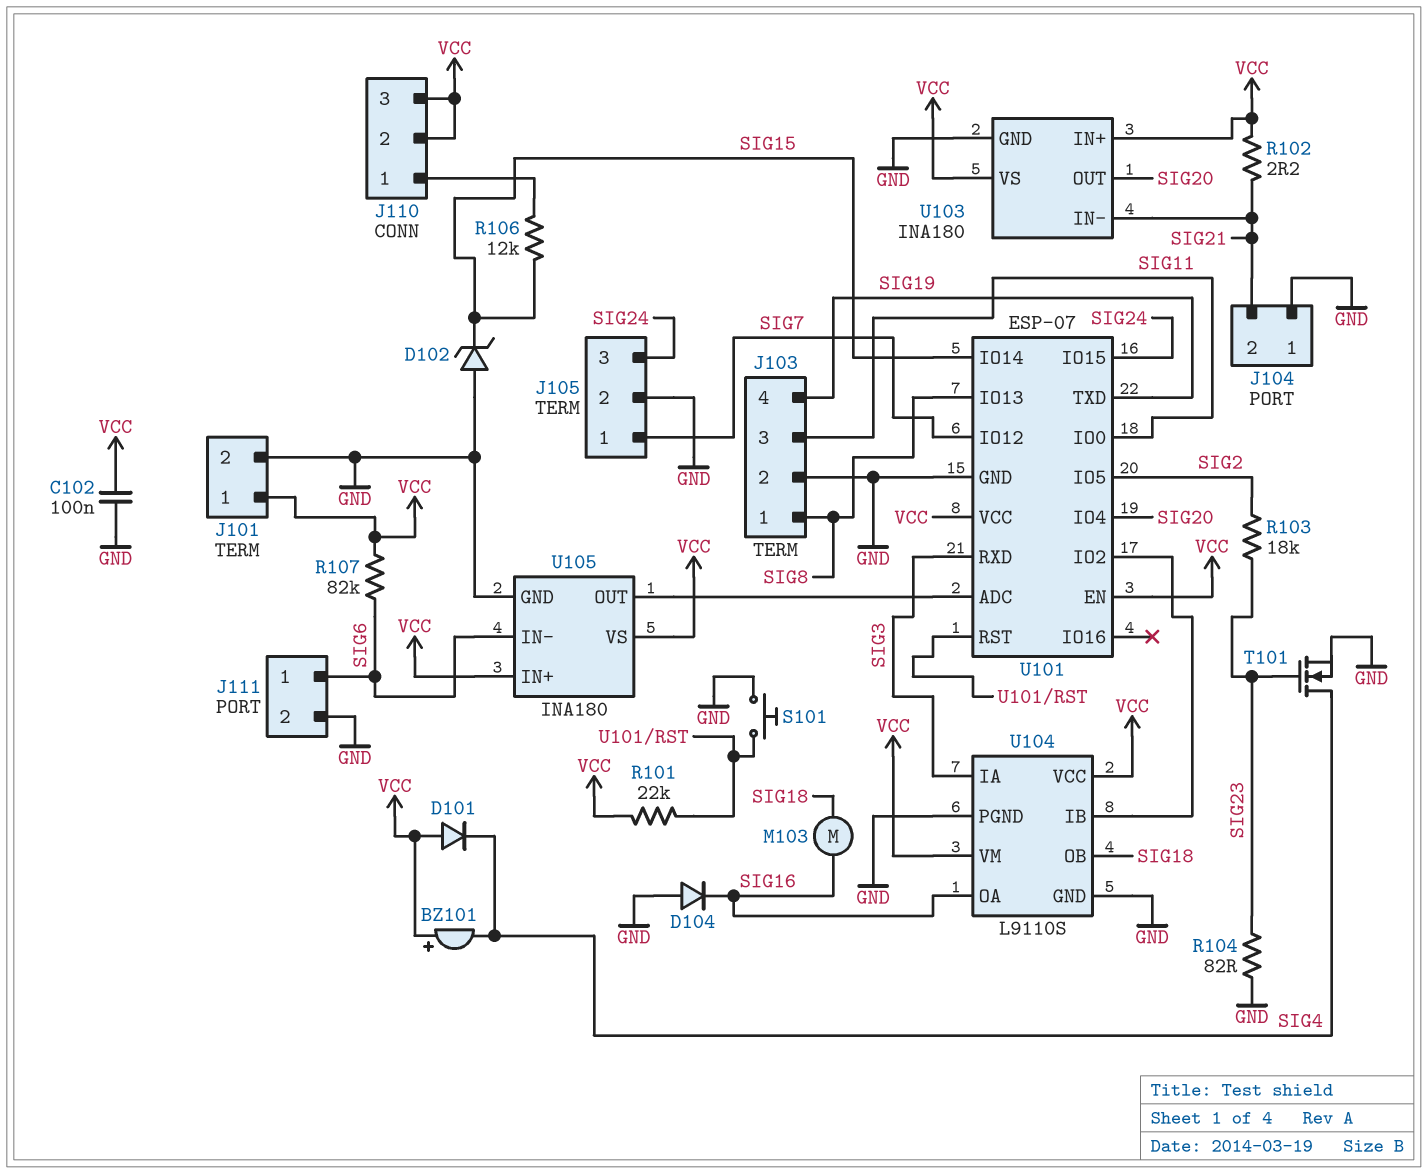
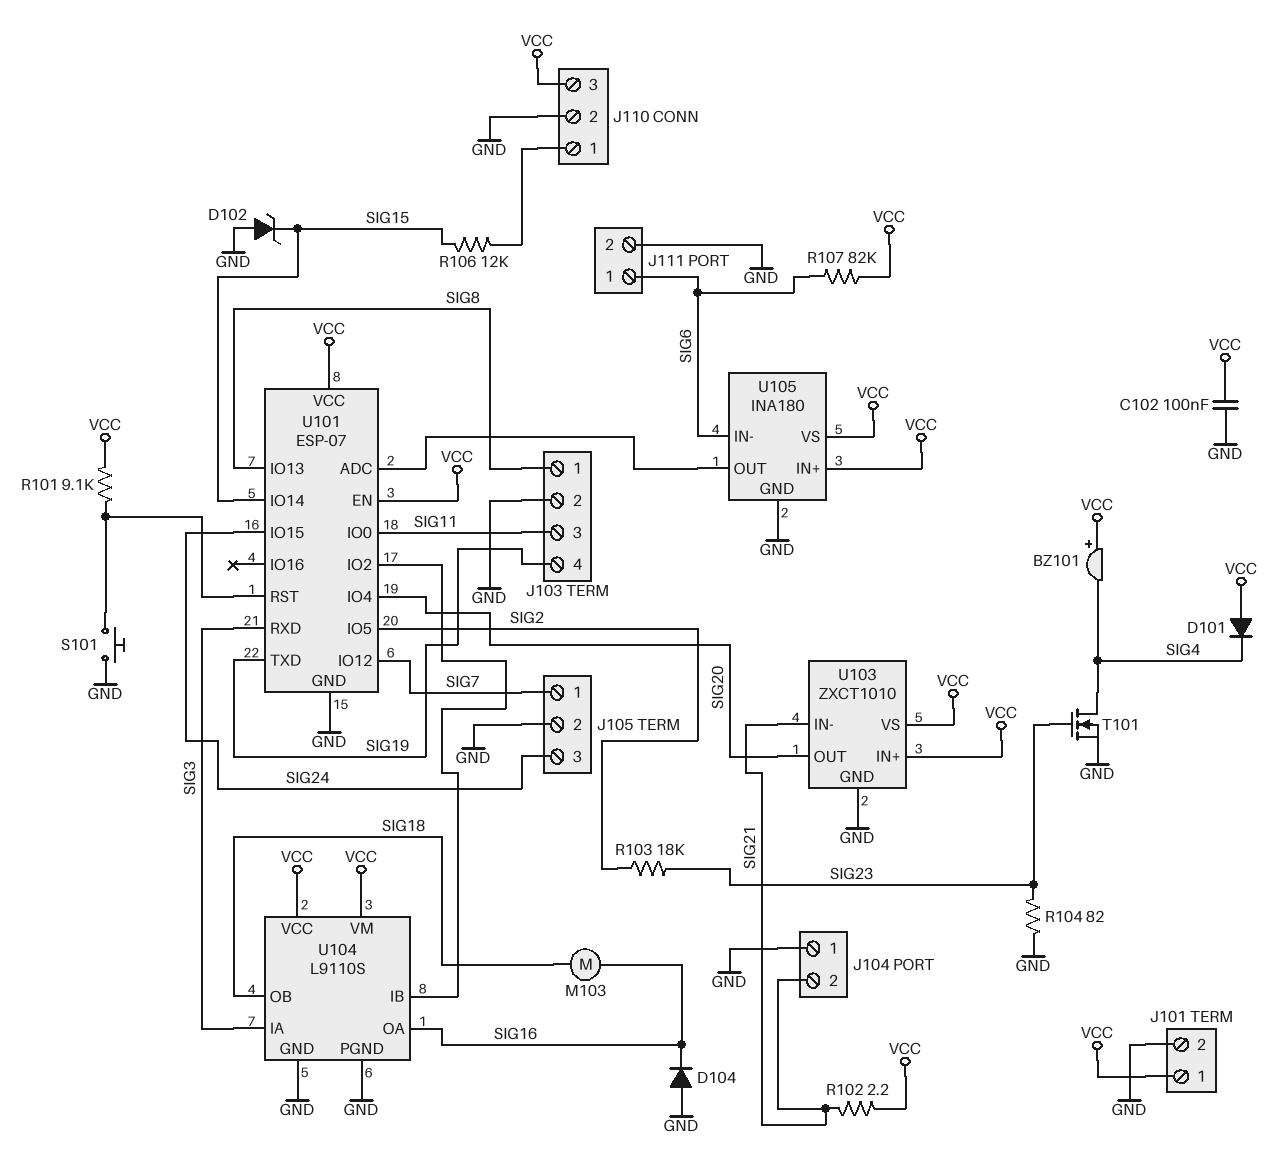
J110 pin 2: VCC -> GND
R101: 22k (U101/RST, VCC) -> 9.1k (U101/RST, VCC)
U103: INA180 -> ZXCT1010

